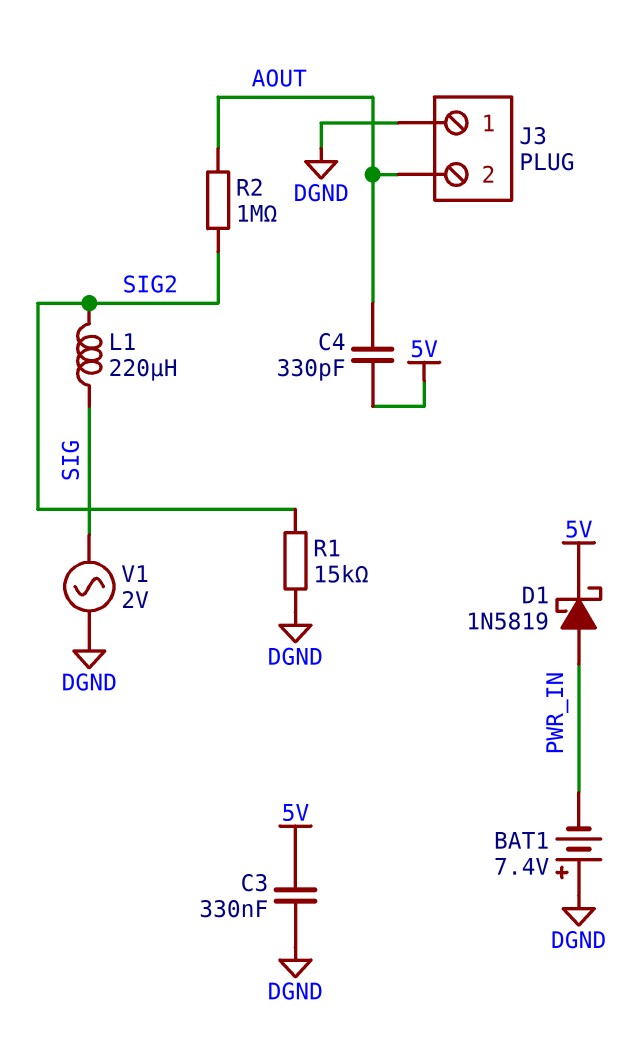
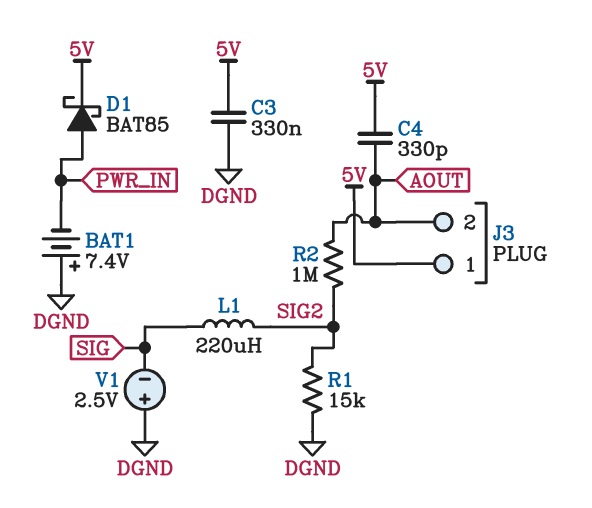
D1: schottky 1N5819 (A PWR_IN, K 5V) -> schottky BAT85 (A PWR_IN, K 5V)
J3 pin 1: DGND -> 5V
V1: AC 2V (DGND, SIG) -> 2.5V (plus DGND, minus SIG)

